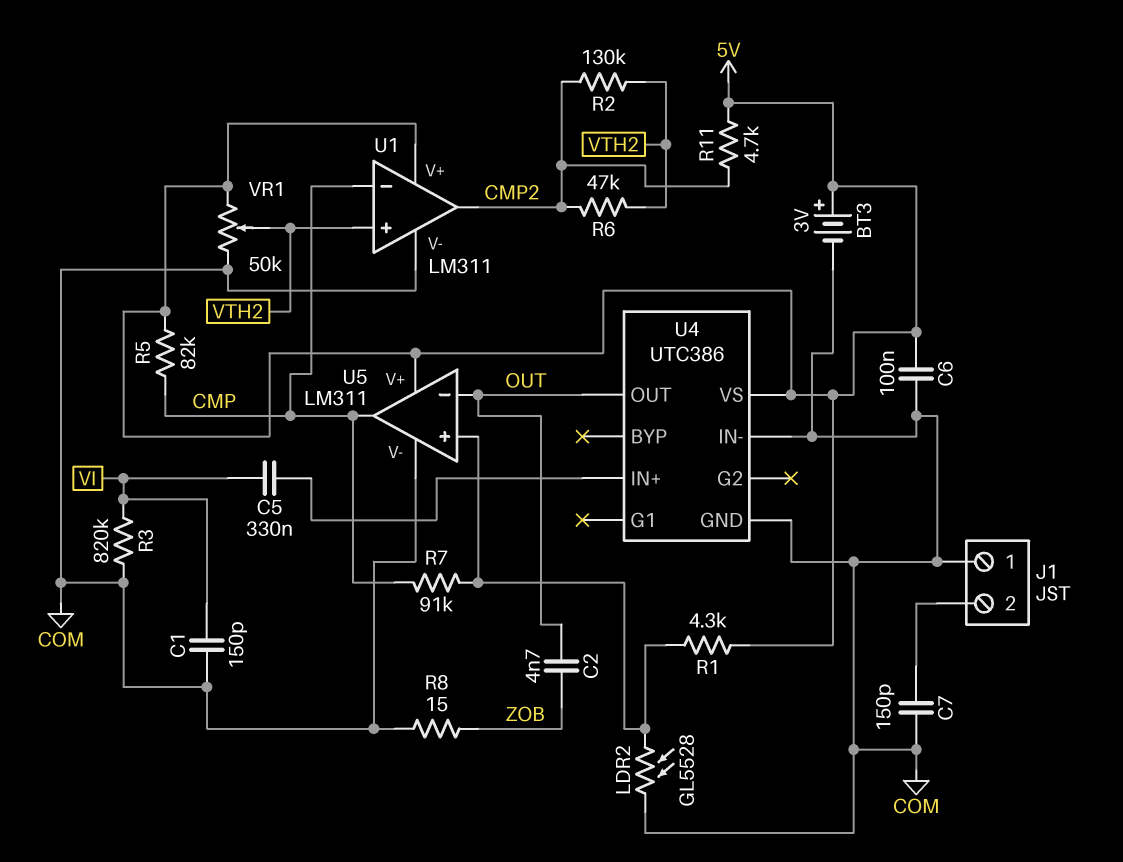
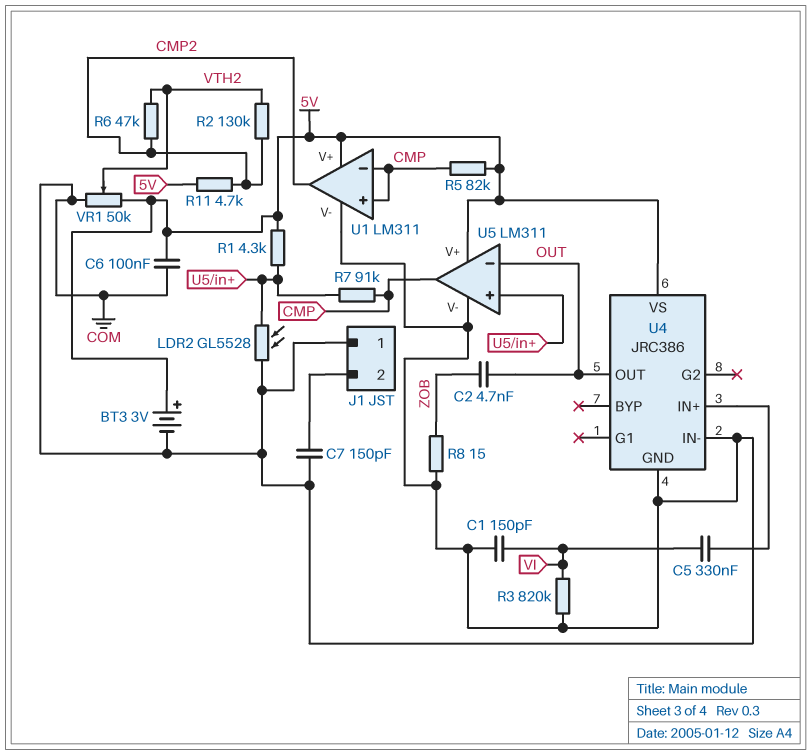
U1 pin in+: VTH2 -> CMP
U4: UTC386 -> JRC386

